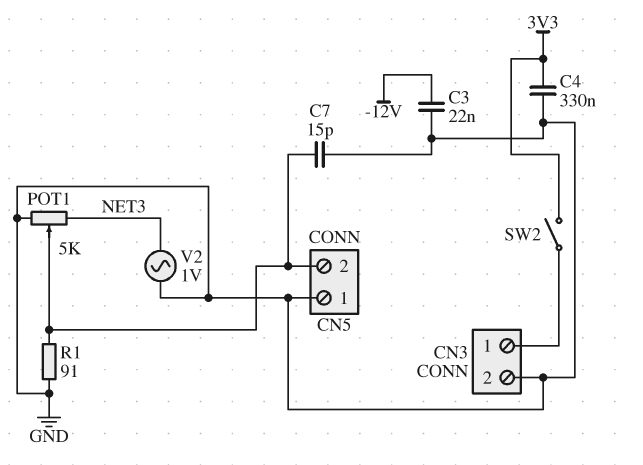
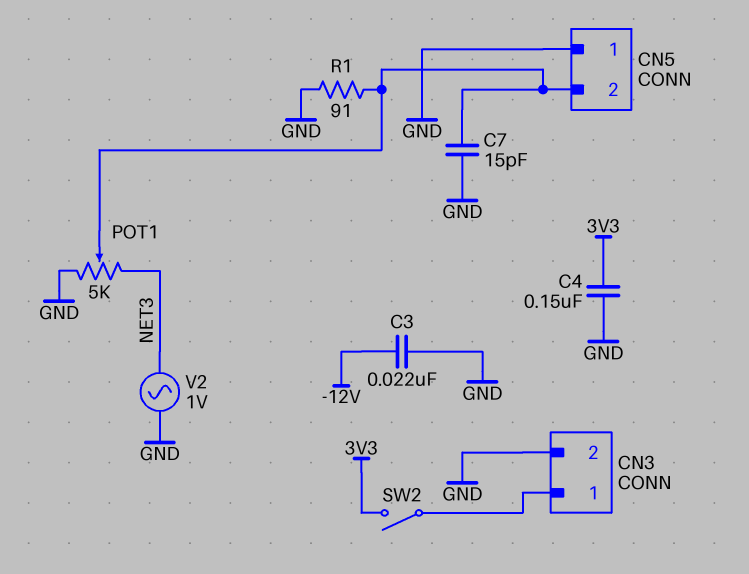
C4: 330nF (3V3, GND) -> 150nF (3V3, GND)

